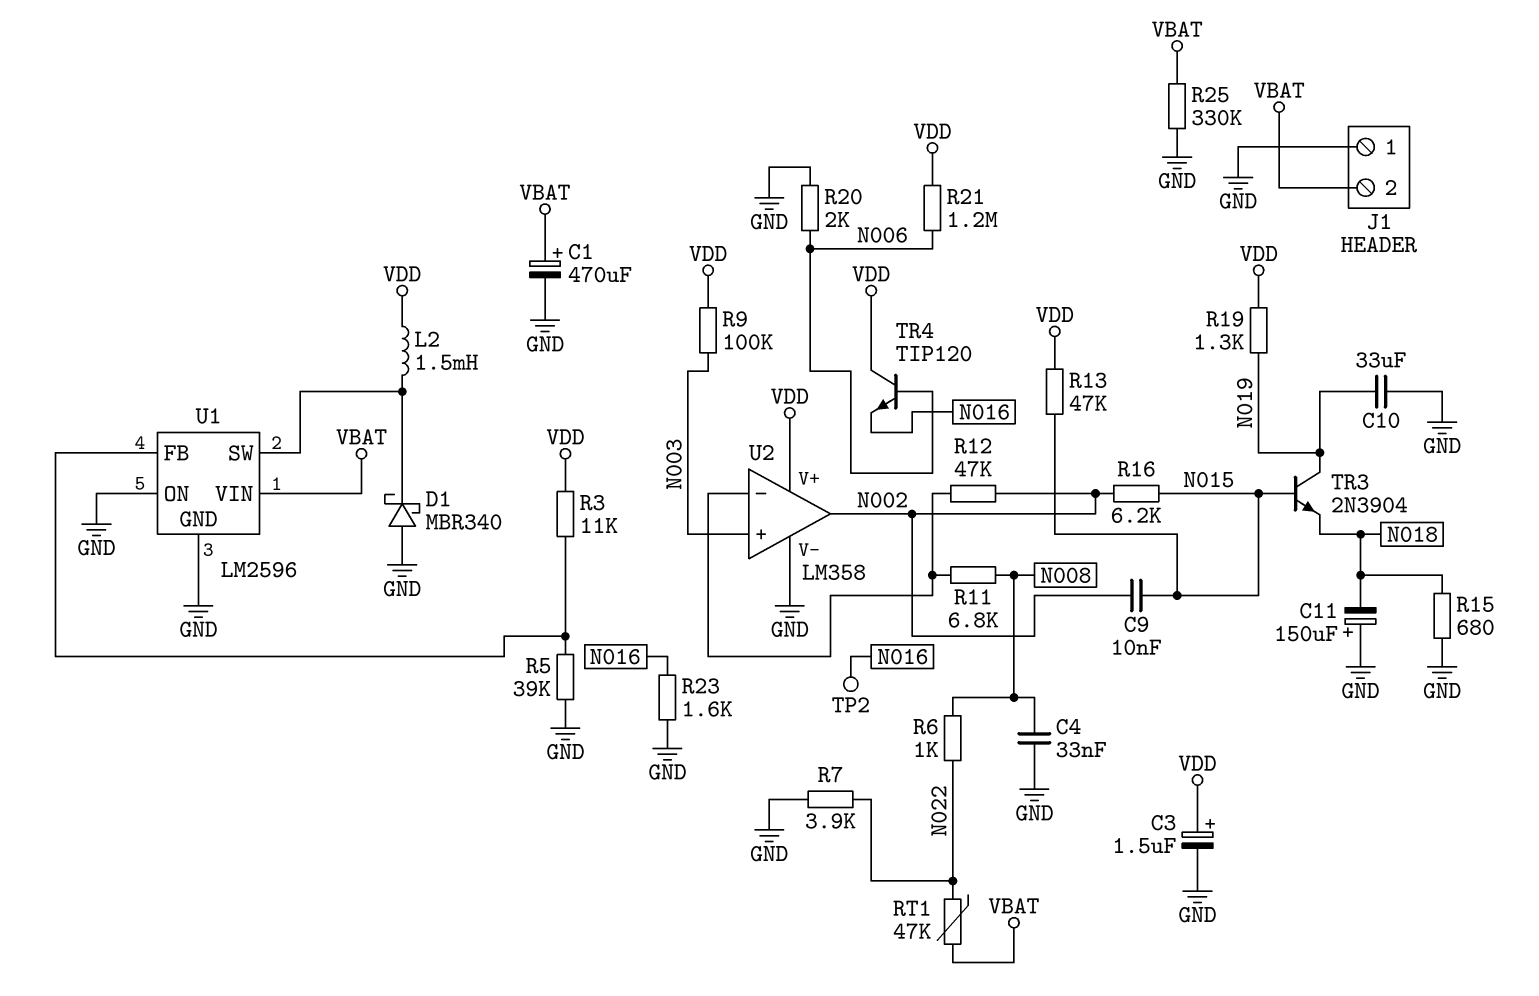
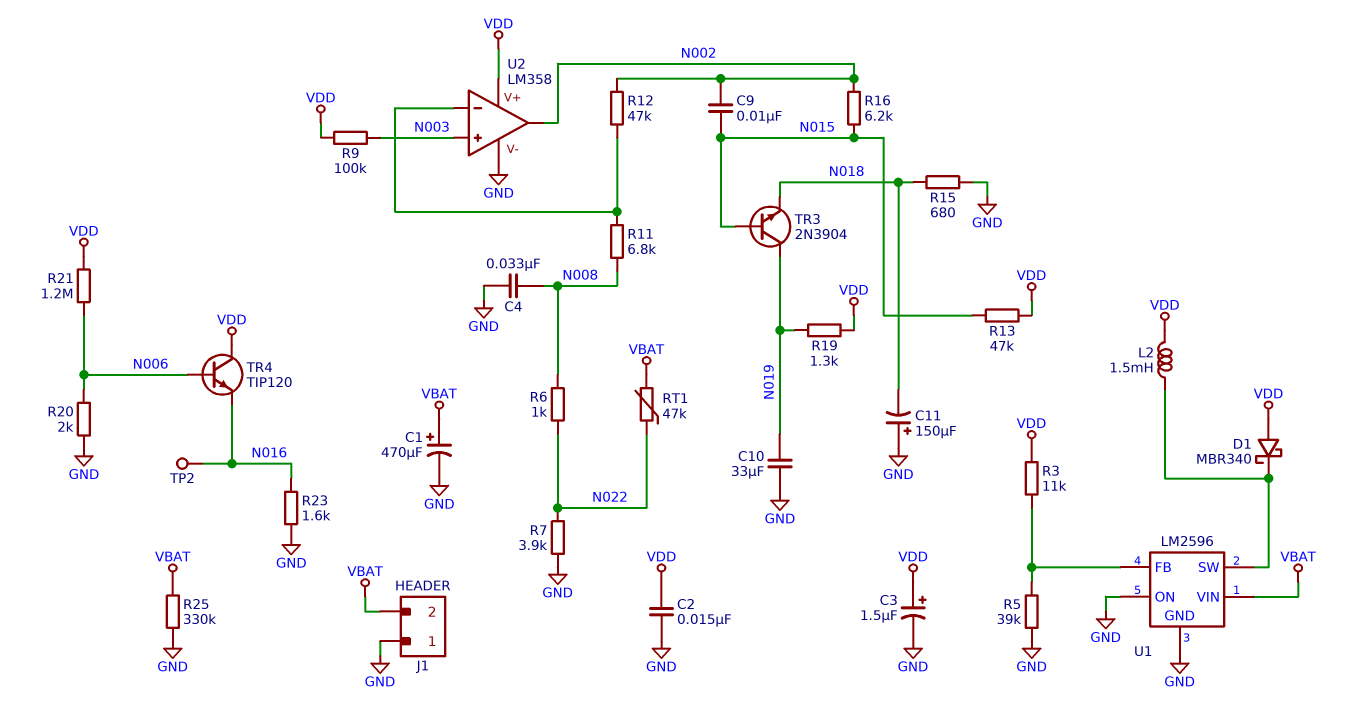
C2: none -> 15nF (GND, VDD)
D1: schottky MBR340 (A GND, K U1/SW) -> schottky MBR340 (A VDD, K U1/SW)

